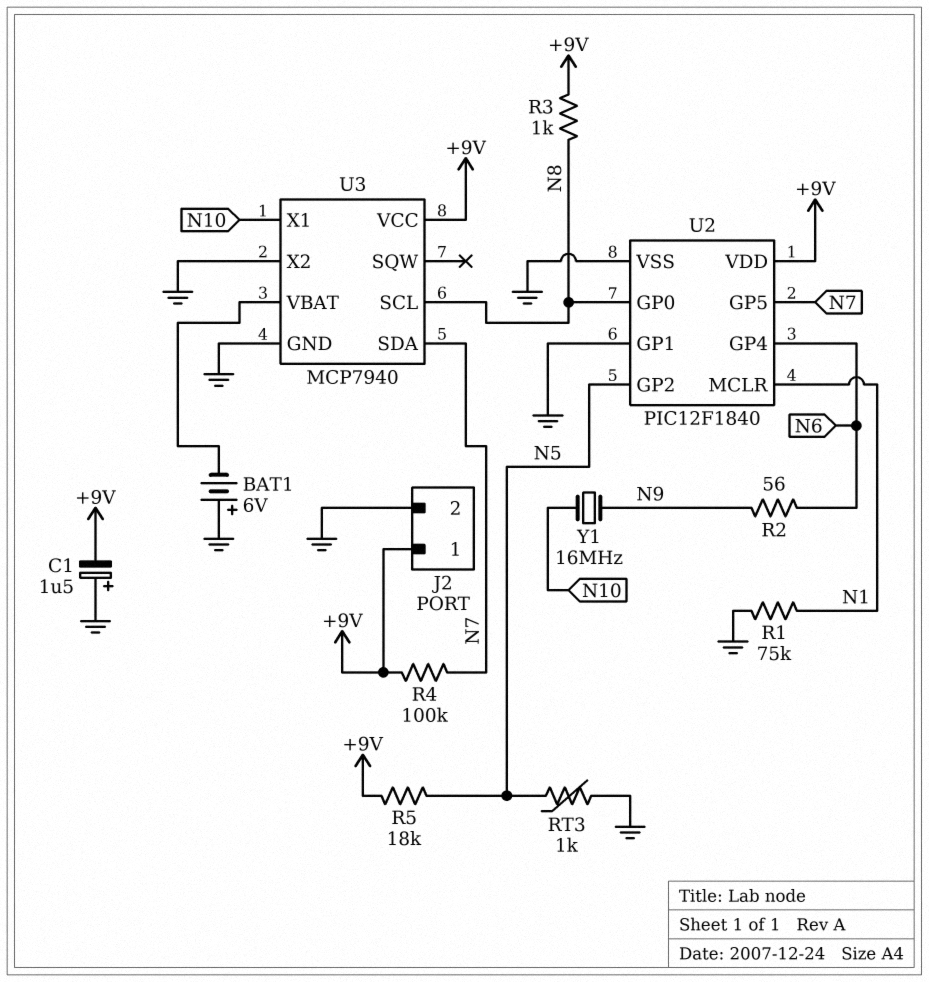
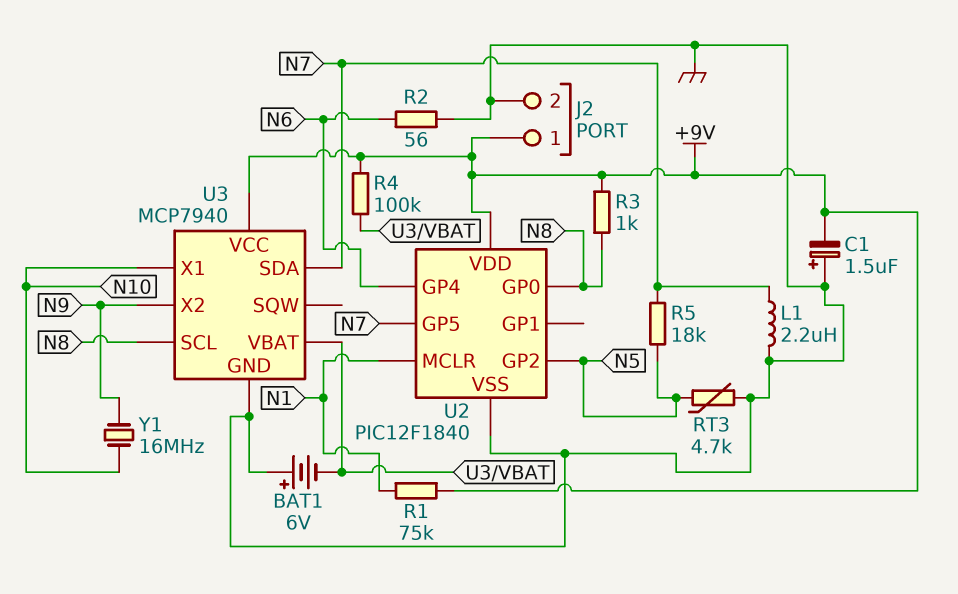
L1: none -> 2.2uH (GND, N7)
R1: 75k (GND, N1) -> 75k (+9V, N1)
R2: 56 (N6, N9) -> 56 (GND, N6)
R4: 100k (+9V, N7) -> 100k (+9V, U3/VBAT)
R5: 18k (+9V, N5) -> 18k (N5, N7)
RT3: 1k (GND, N5) -> 4.7k (GND, N5)
U2 pin GP1: GND -> none
U3 pin X2: GND -> N9

